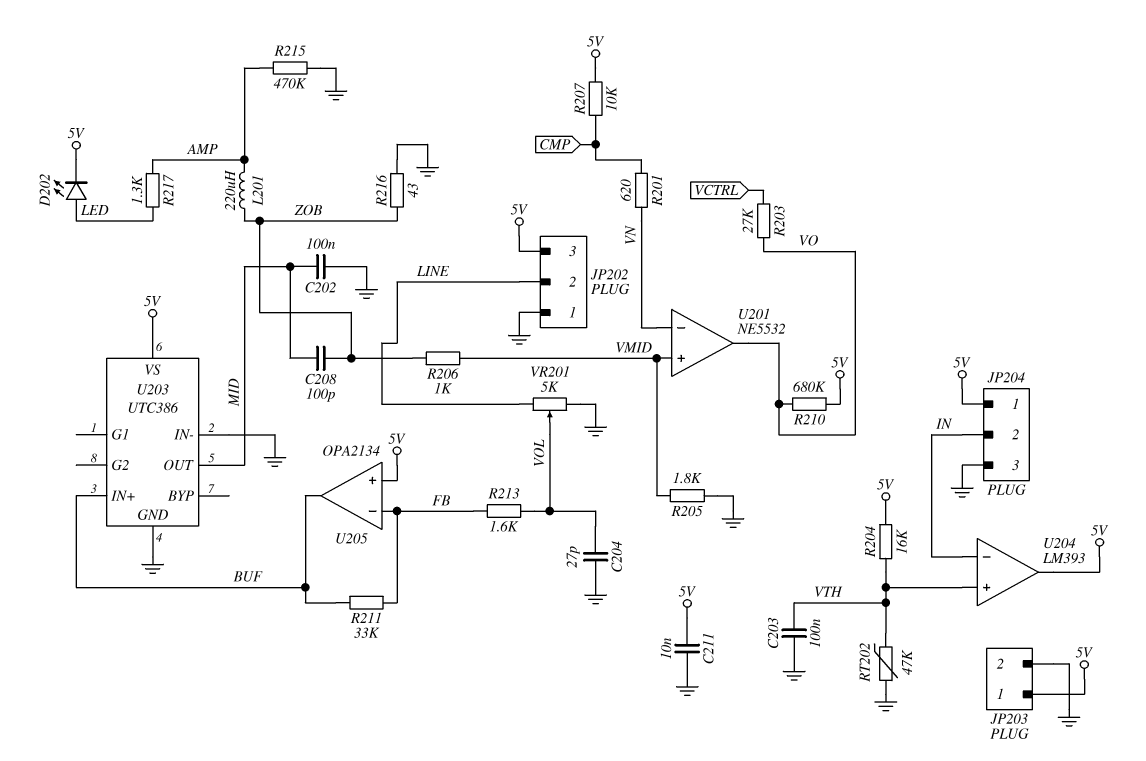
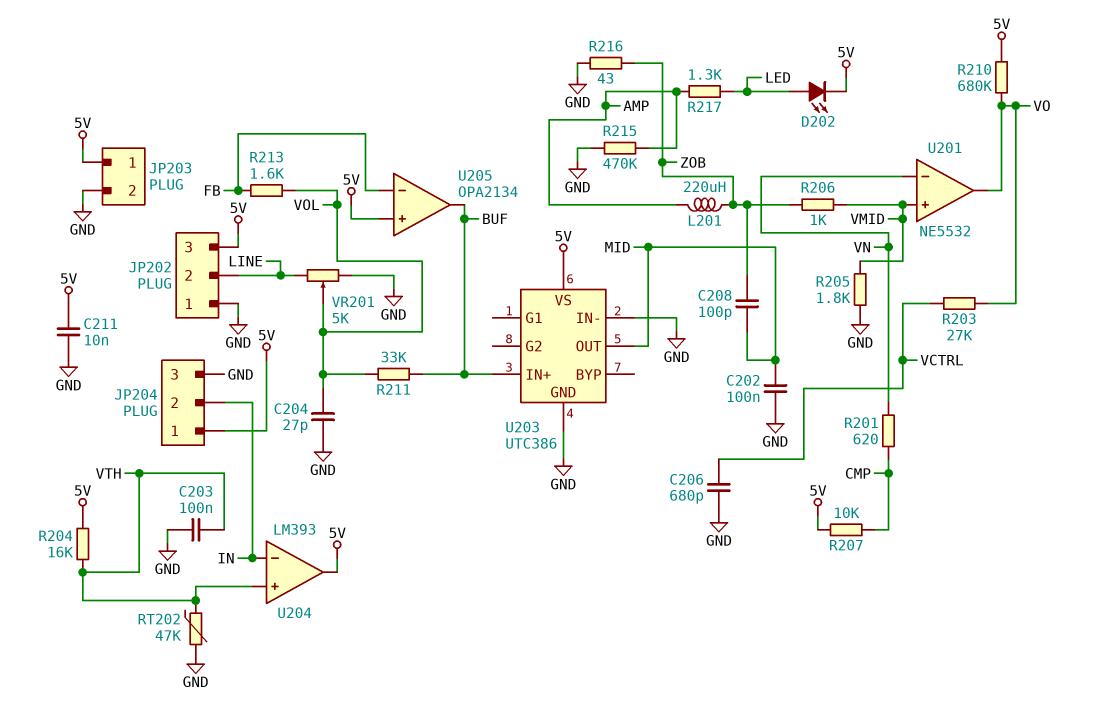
C206: none -> 680pF (GND, VCTRL)
R211: 33k (BUF, FB) -> 33k (BUF, VOL)

